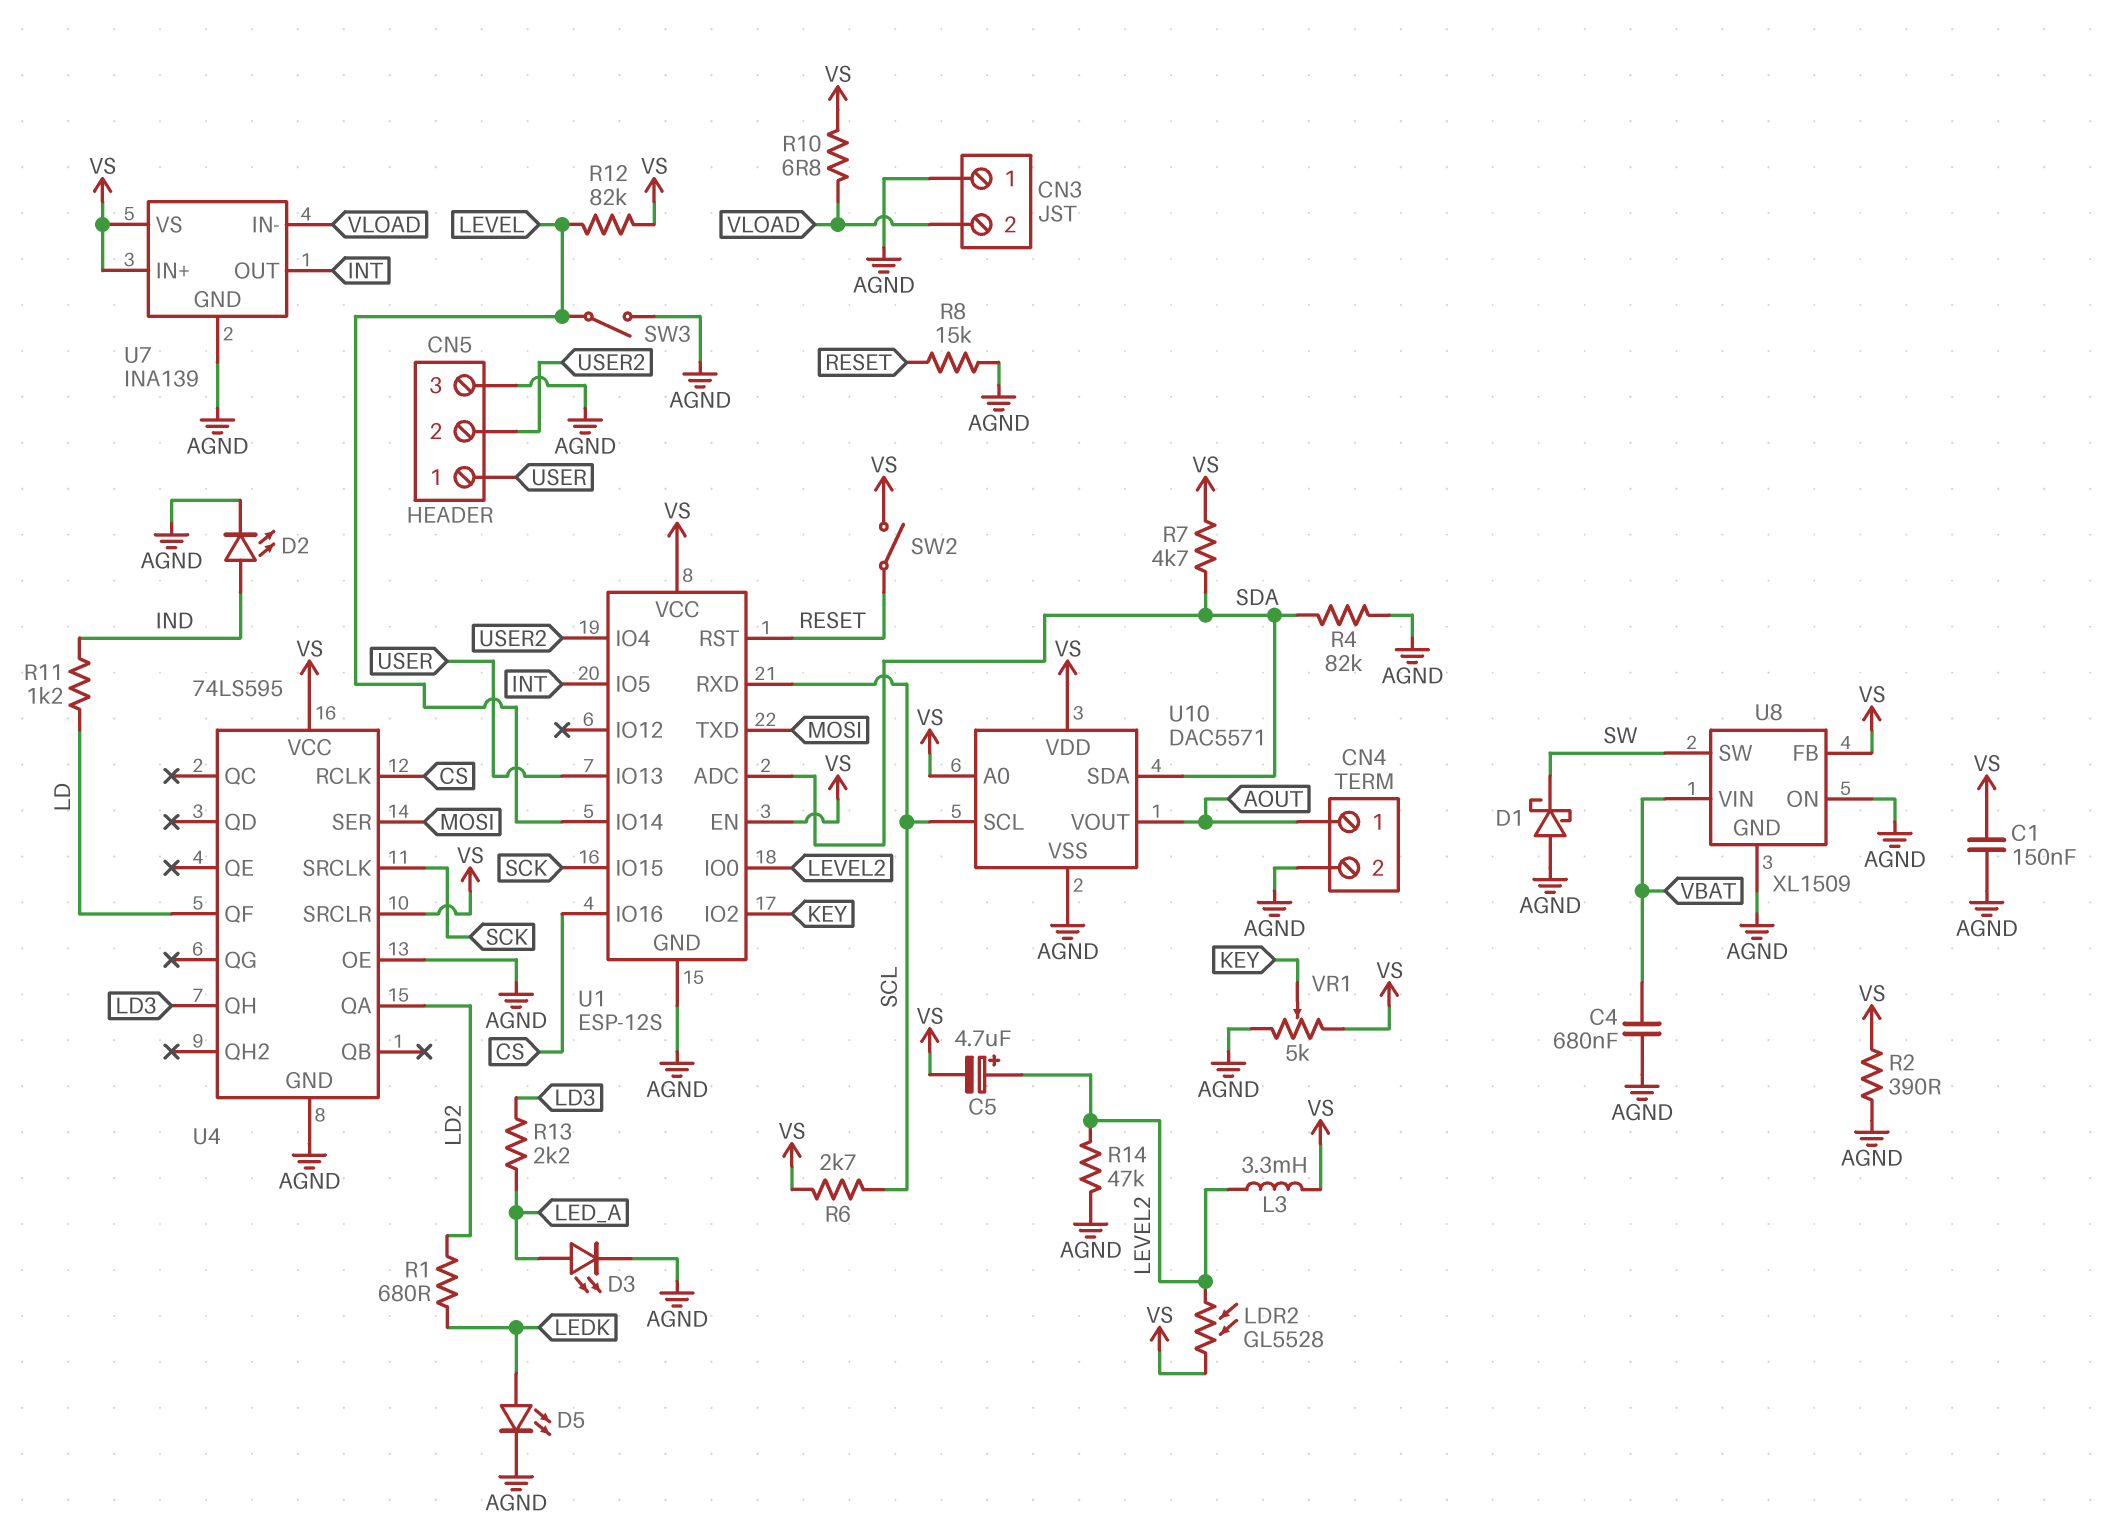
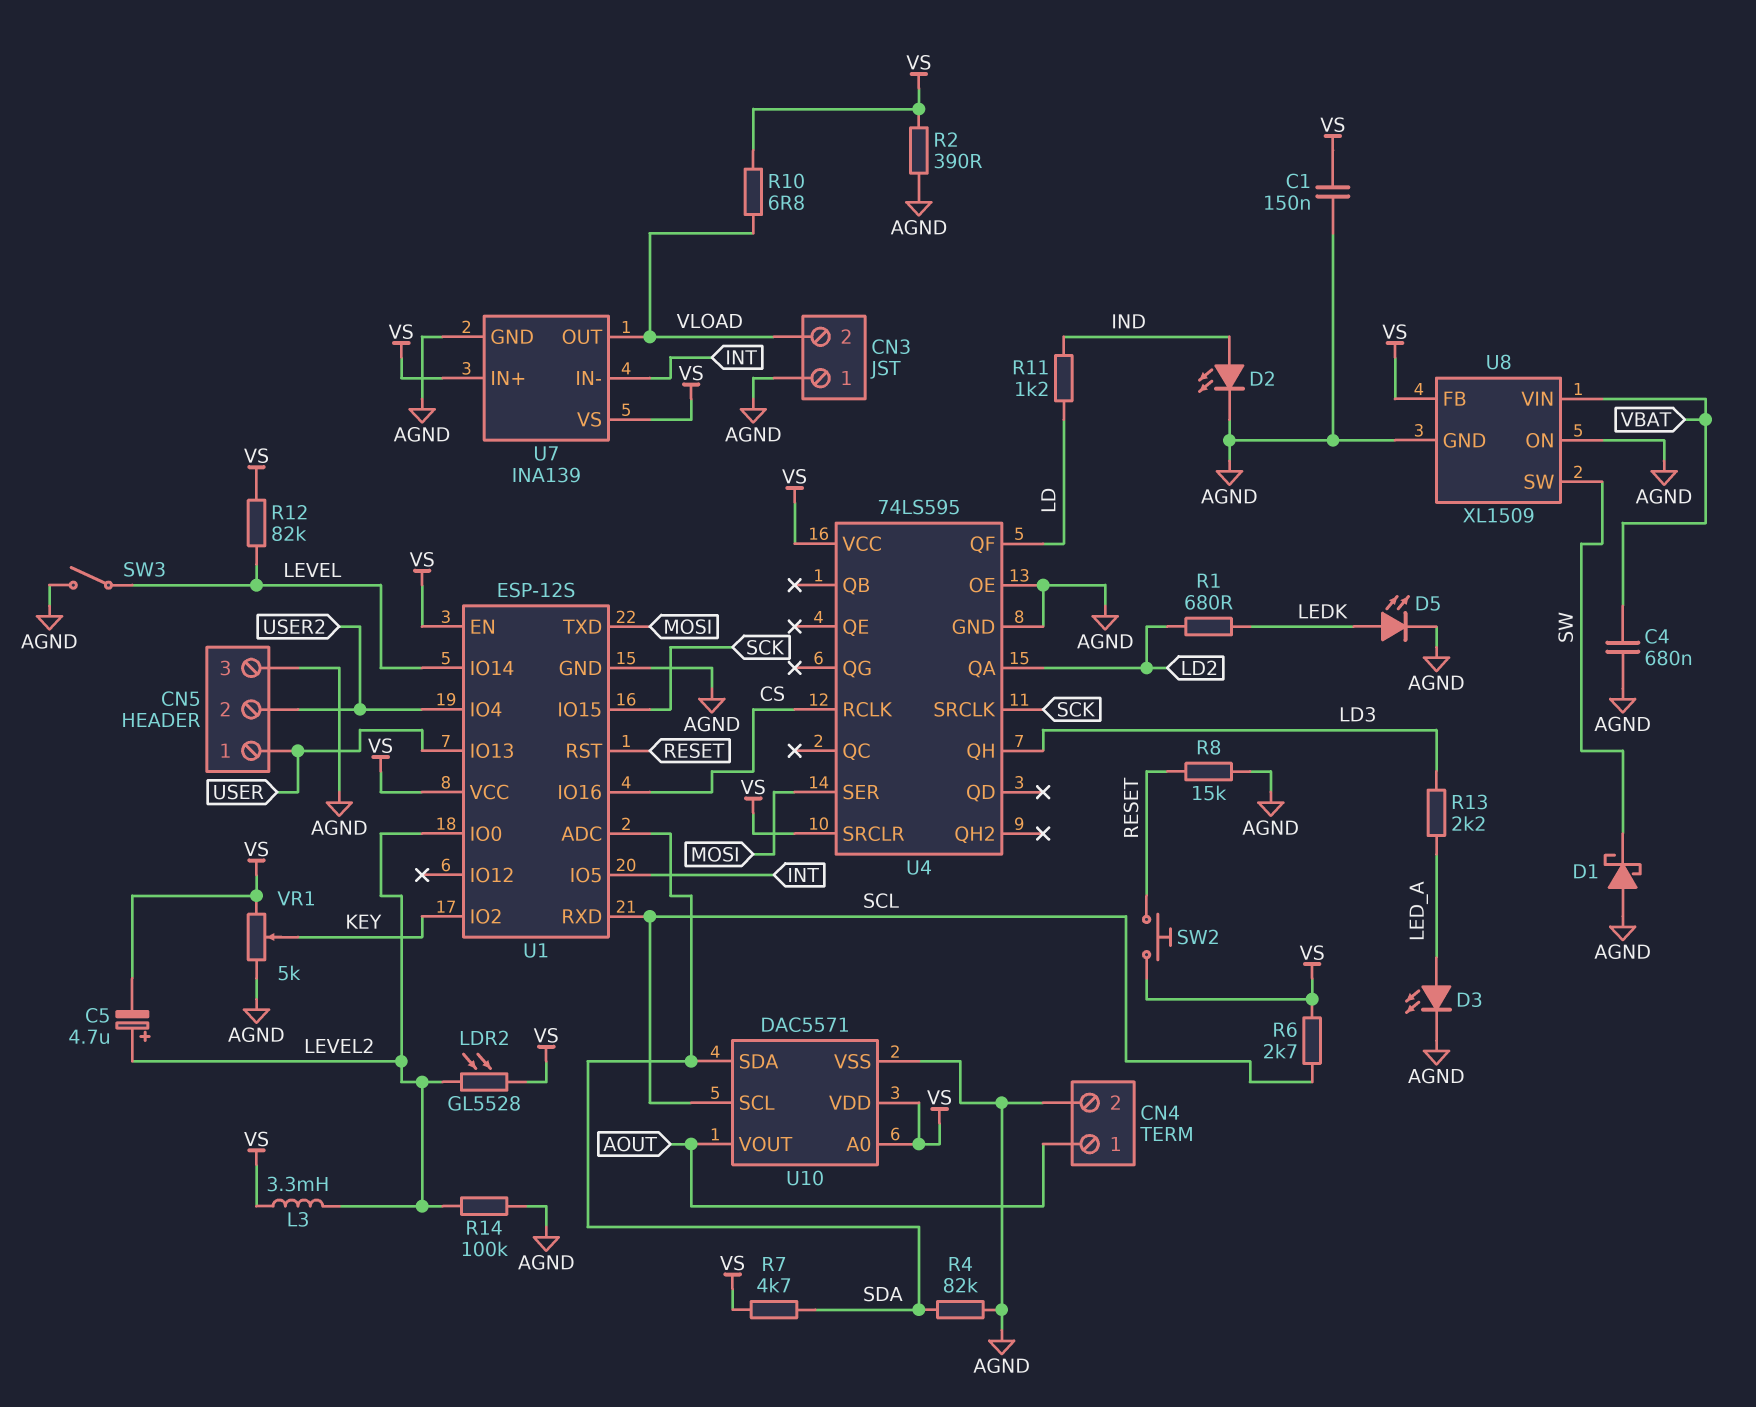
R14: 47k (AGND, LEVEL2) -> 100k (AGND, LEVEL2)
SW2: switch (RESET, VS) -> button (RESET, VS)
U7 pin IN-: VLOAD -> INT
U7 pin OUT: INT -> VLOAD

